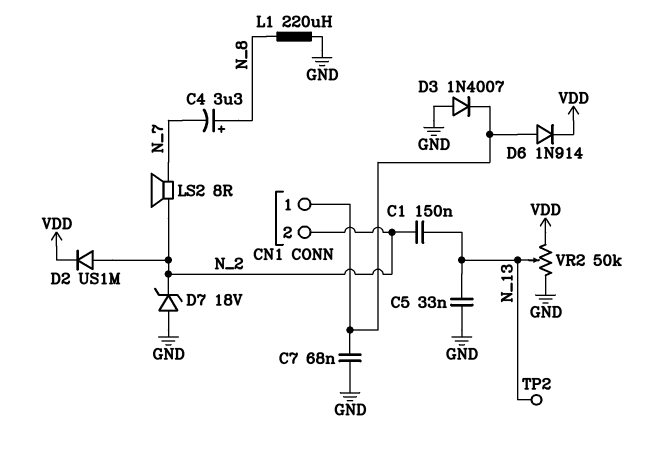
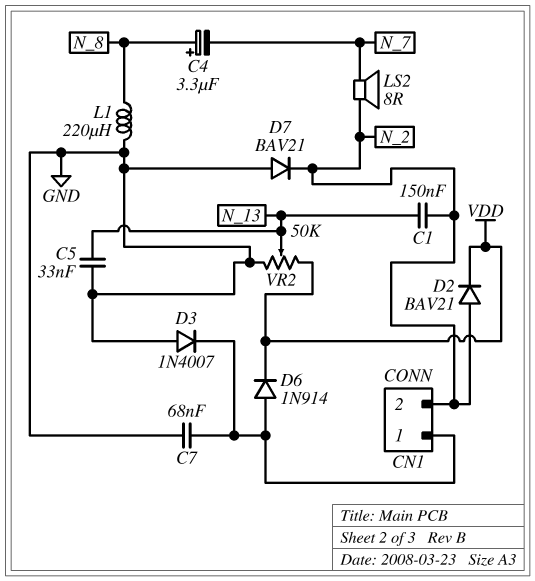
D2: diode US1M (A N_2, K VDD) -> diode BAV21 (A N_2, K VDD)
D7: zener 18V (A GND, K N_2) -> diode BAV21 (A GND, K N_2)
TP2: test point (N_13) -> none

